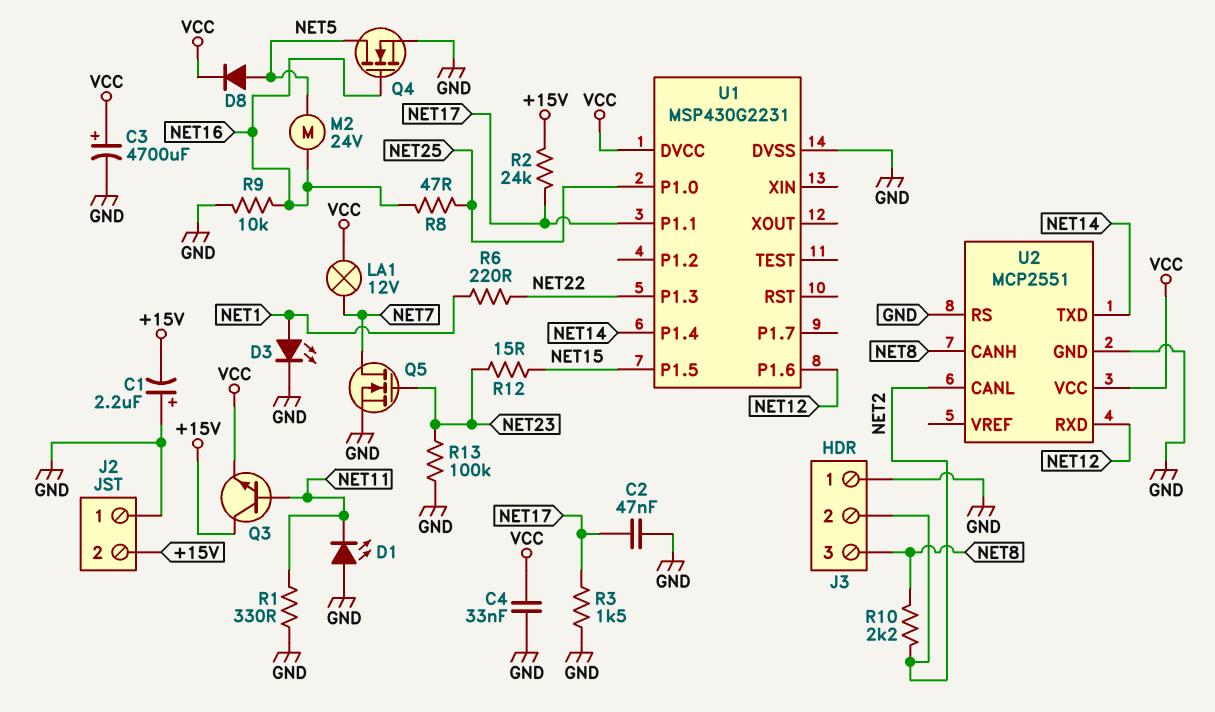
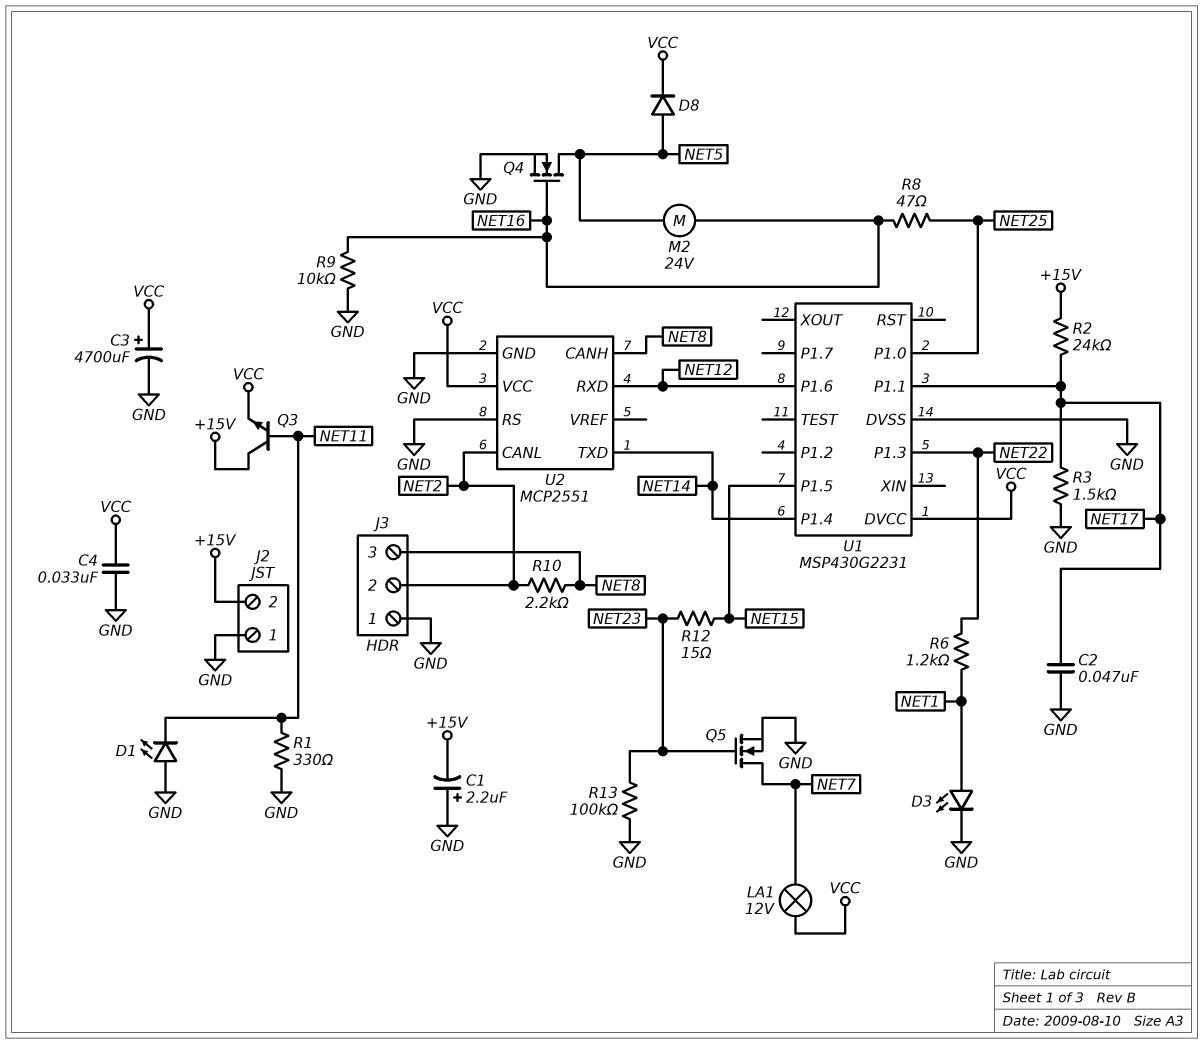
R6: 220 (NET1, NET22) -> 1.2k (NET1, NET22)

